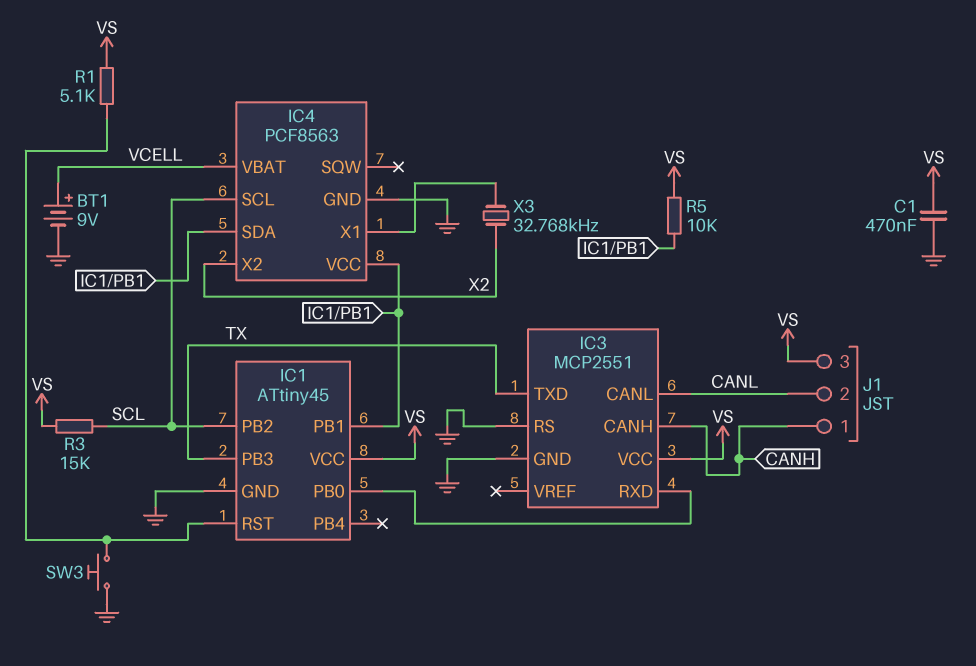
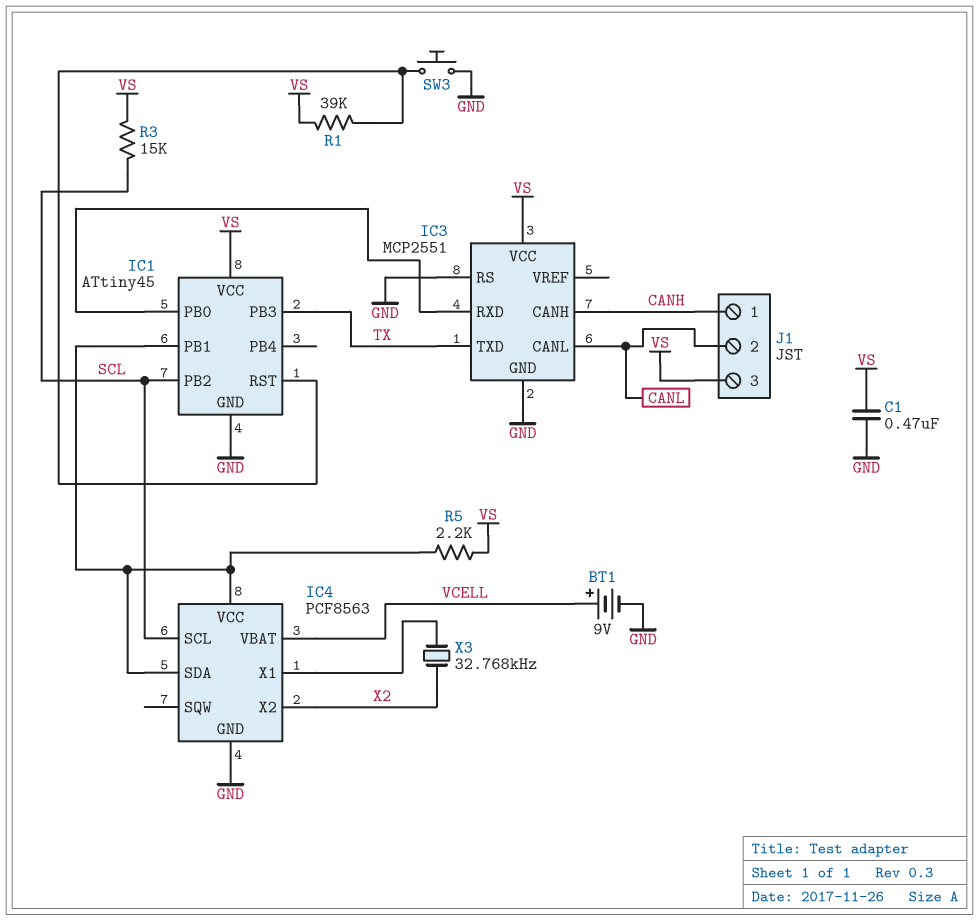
R1: 5.1k (IC1/RST, VS) -> 39k (IC1/RST, VS)
R5: 10k (IC1/PB1, VS) -> 2.2k (IC1/PB1, VS)

